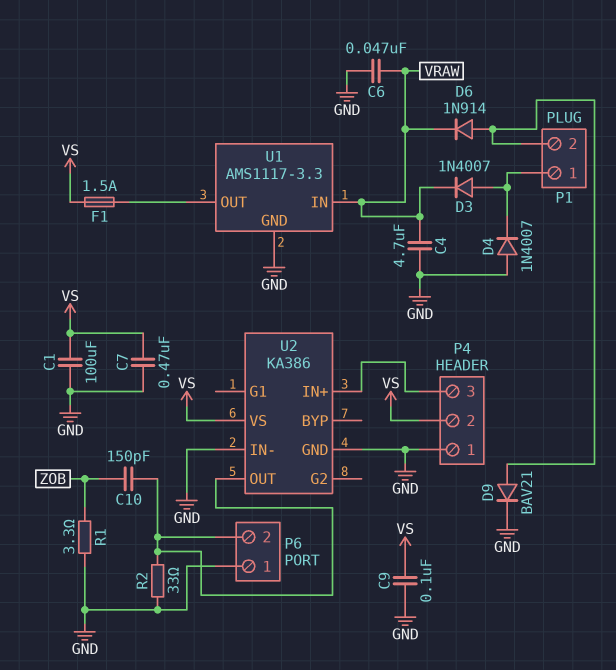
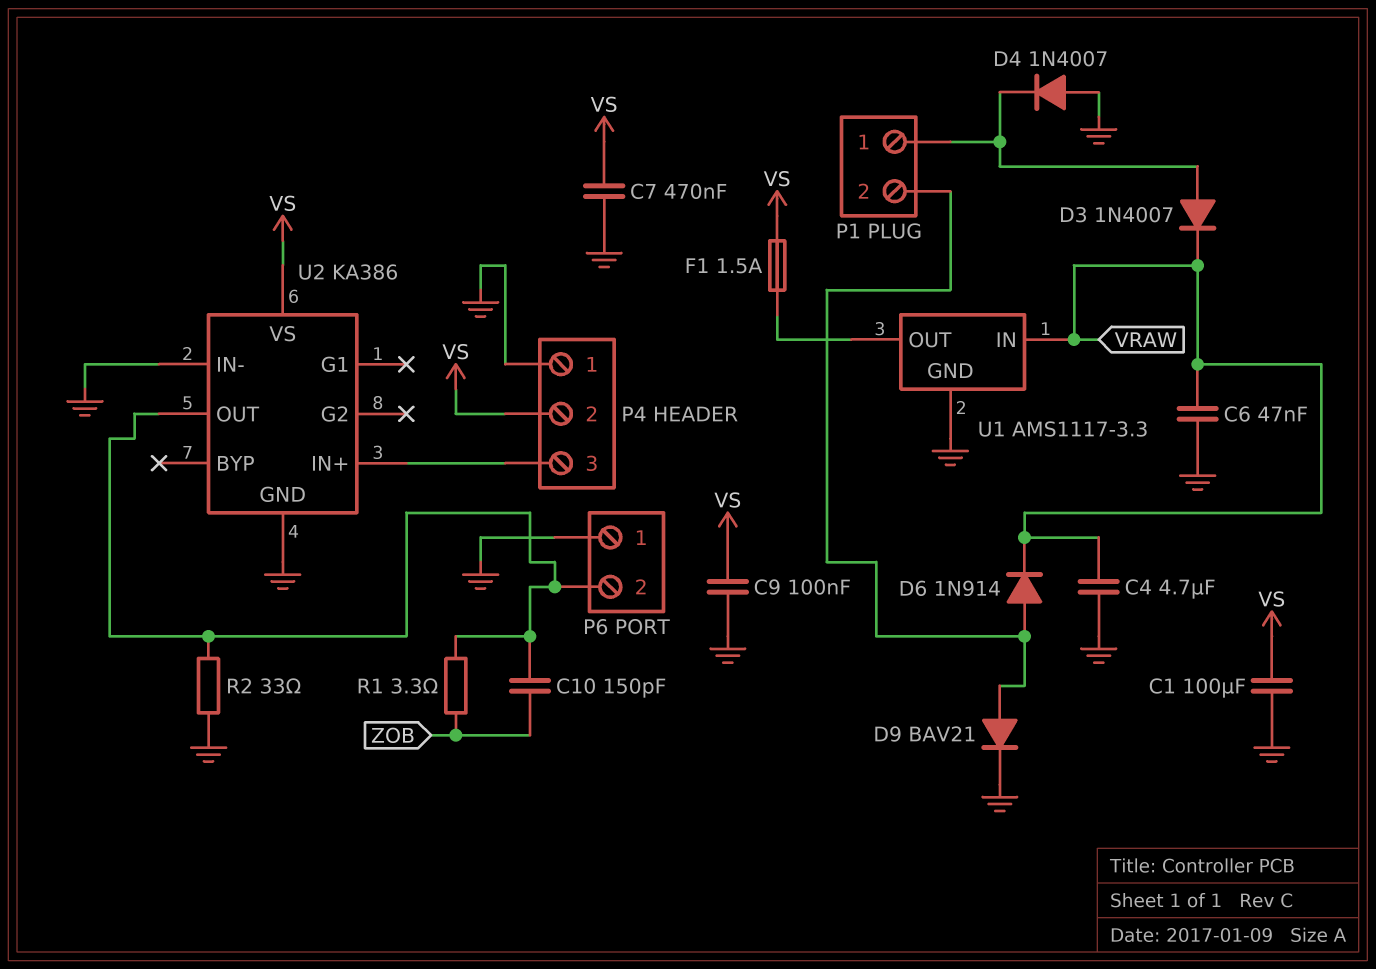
R1: 3.3 (GND, ZOB) -> 3.3 (P6/2, ZOB)

